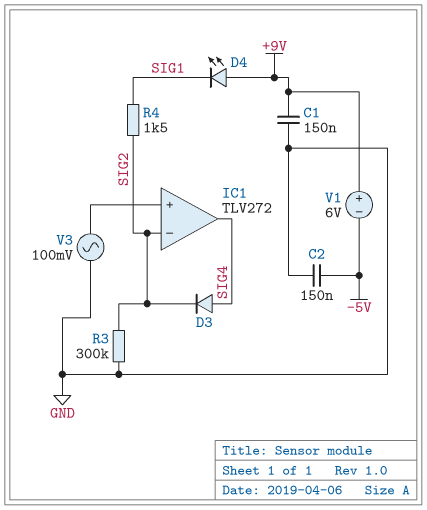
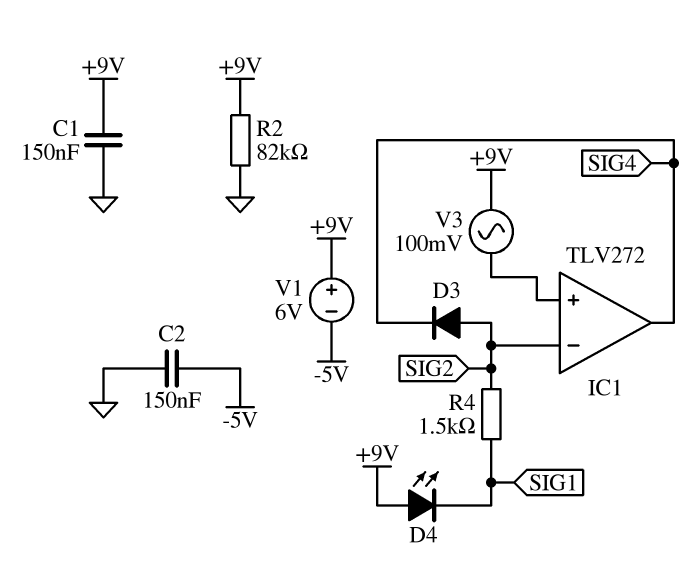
D3: diode (A SIG4, K SIG2) -> diode (A SIG2, K SIG4)
R2: none -> 82k (+9V, GND)
R3: 300k (GND, SIG2) -> none
V3: AC 100mV (GND, IC1/in+) -> AC 100mV (+9V, IC1/in+)

